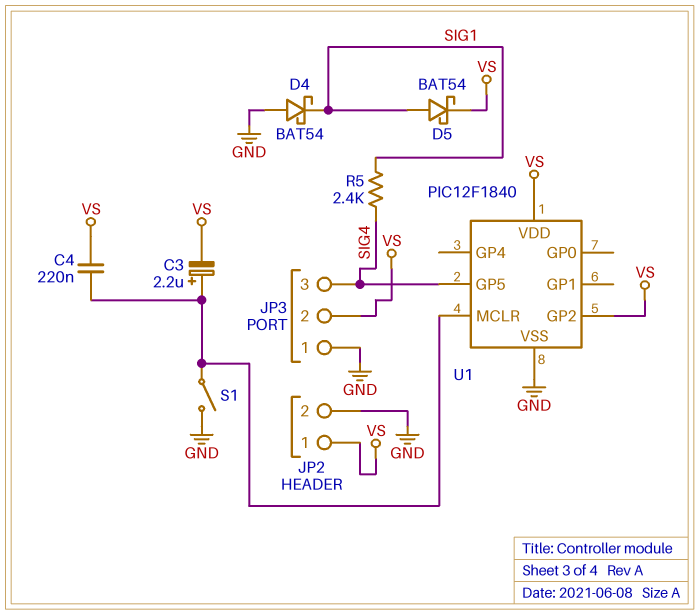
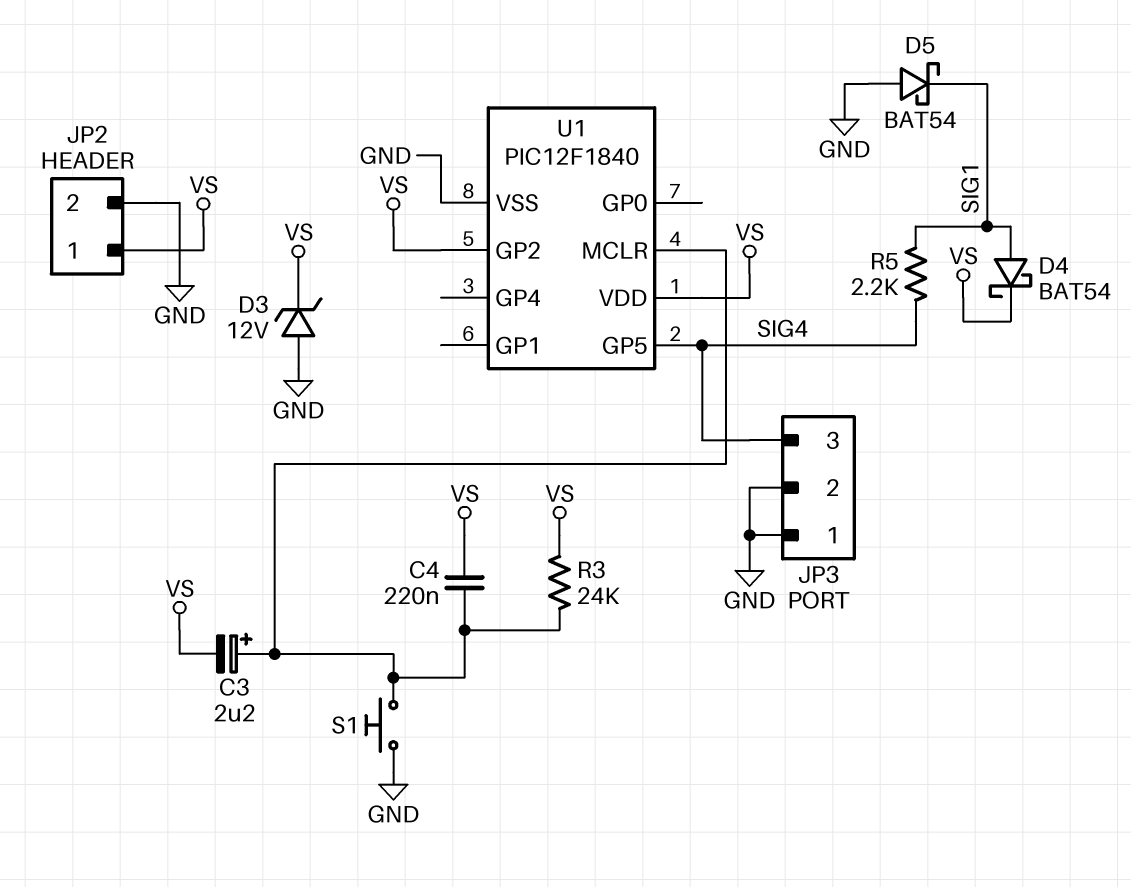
D3: none -> zener 12V (A GND, K VS)
D4: schottky BAT54 (A GND, K SIG1) -> schottky BAT54 (A SIG1, K VS)
D5: schottky BAT54 (A SIG1, K VS) -> schottky BAT54 (A GND, K SIG1)
JP3 pin 2: VS -> GND
R3: none -> 24k (U1/MCLR, VS)
R5: 2.4k (SIG1, SIG4) -> 2.2k (SIG1, SIG4)
S1: switch (GND, U1/MCLR) -> button (GND, U1/MCLR)

